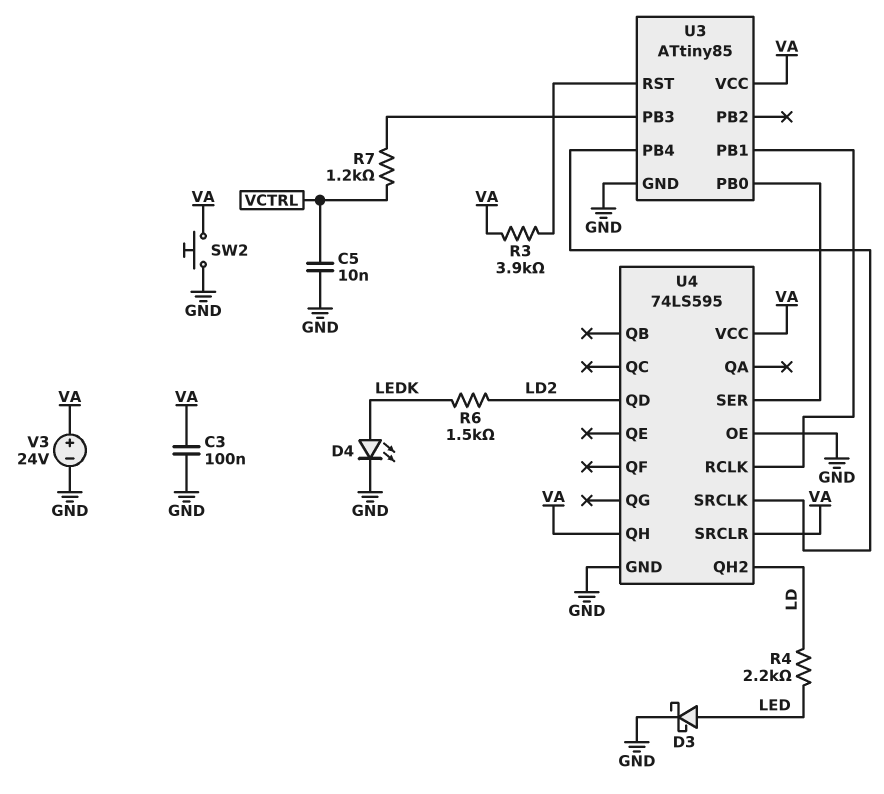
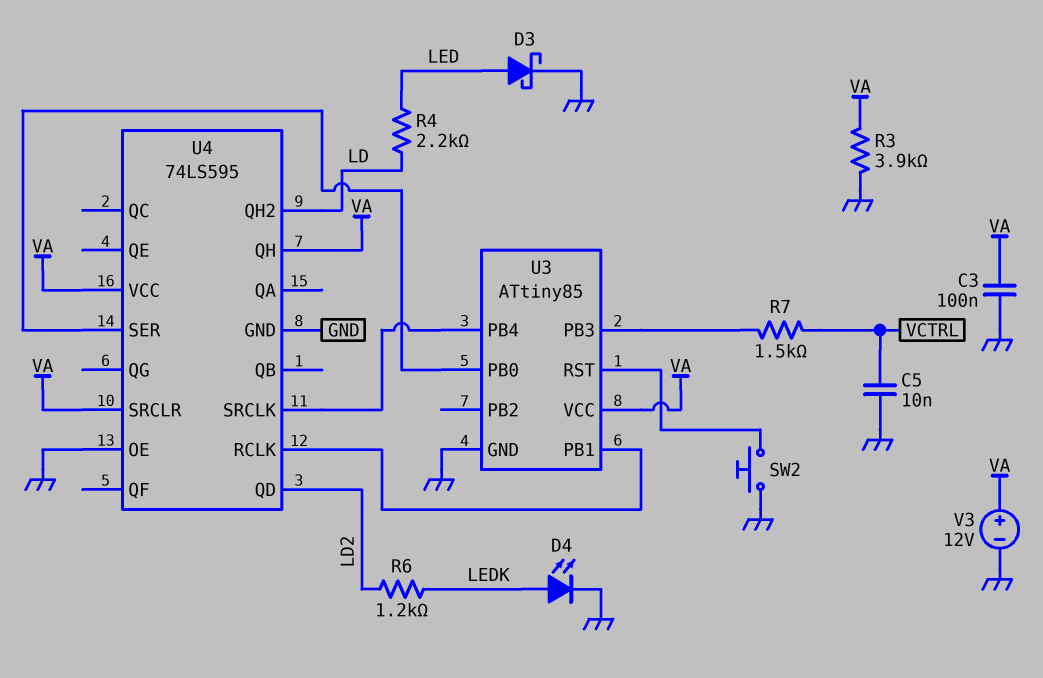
R3: 3.9k (U3/RST, VA) -> 3.9k (GND, VA)
R6: 1.5k (LD2, LEDK) -> 1.2k (LD2, LEDK)
R7: 1.2k (U3/PB3, VCTRL) -> 1.5k (U3/PB3, VCTRL)
SW2: button (GND, VA) -> button (GND, U3/RST)
V3: 24V (plus VA, minus GND) -> 12V (plus VA, minus GND)

